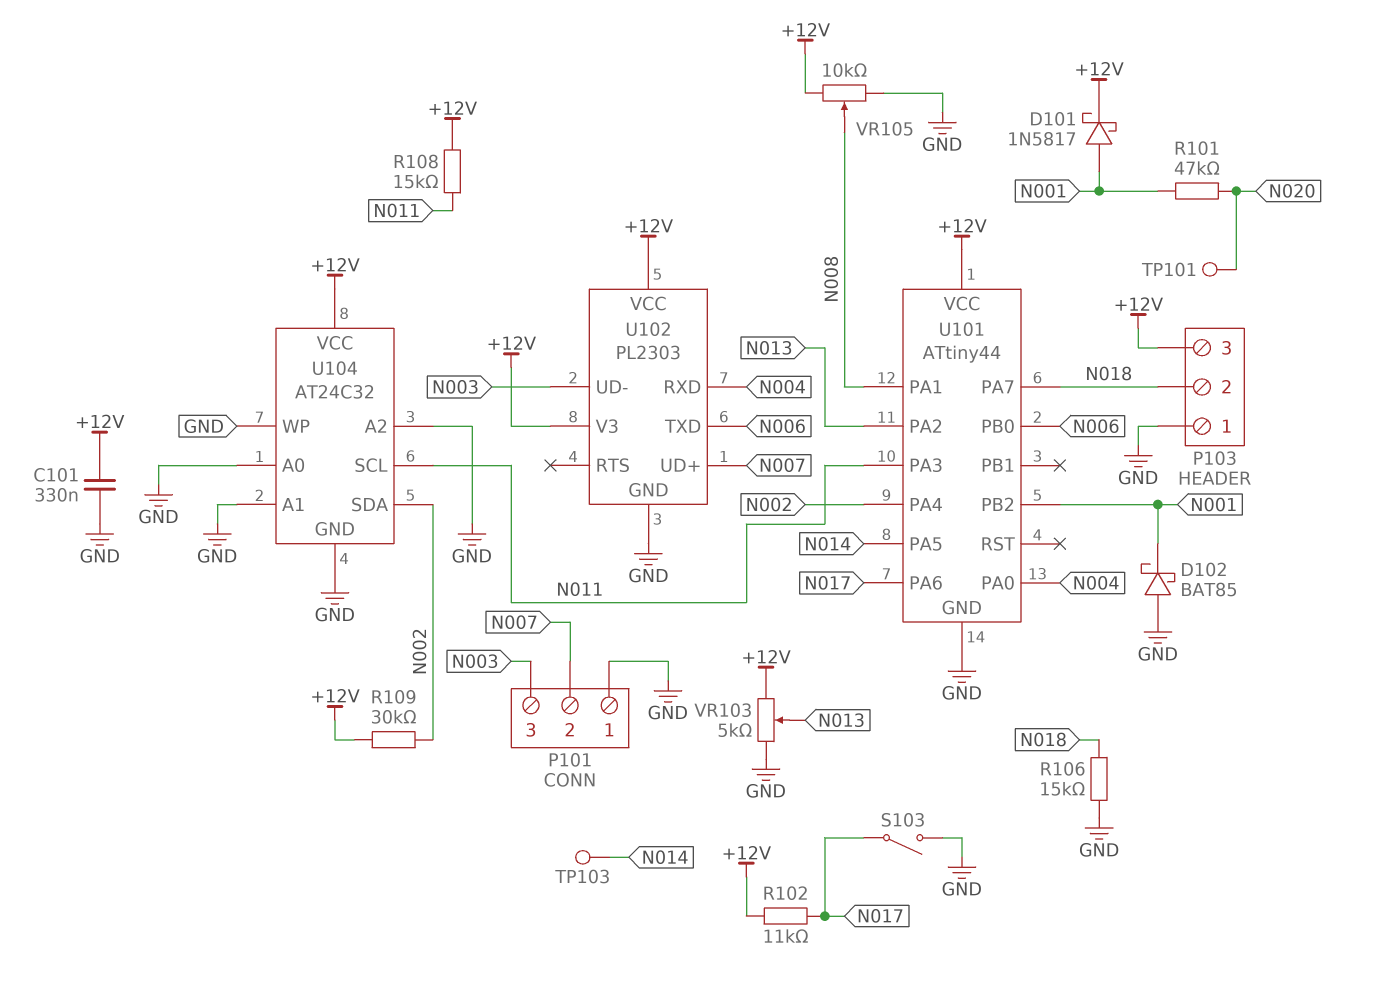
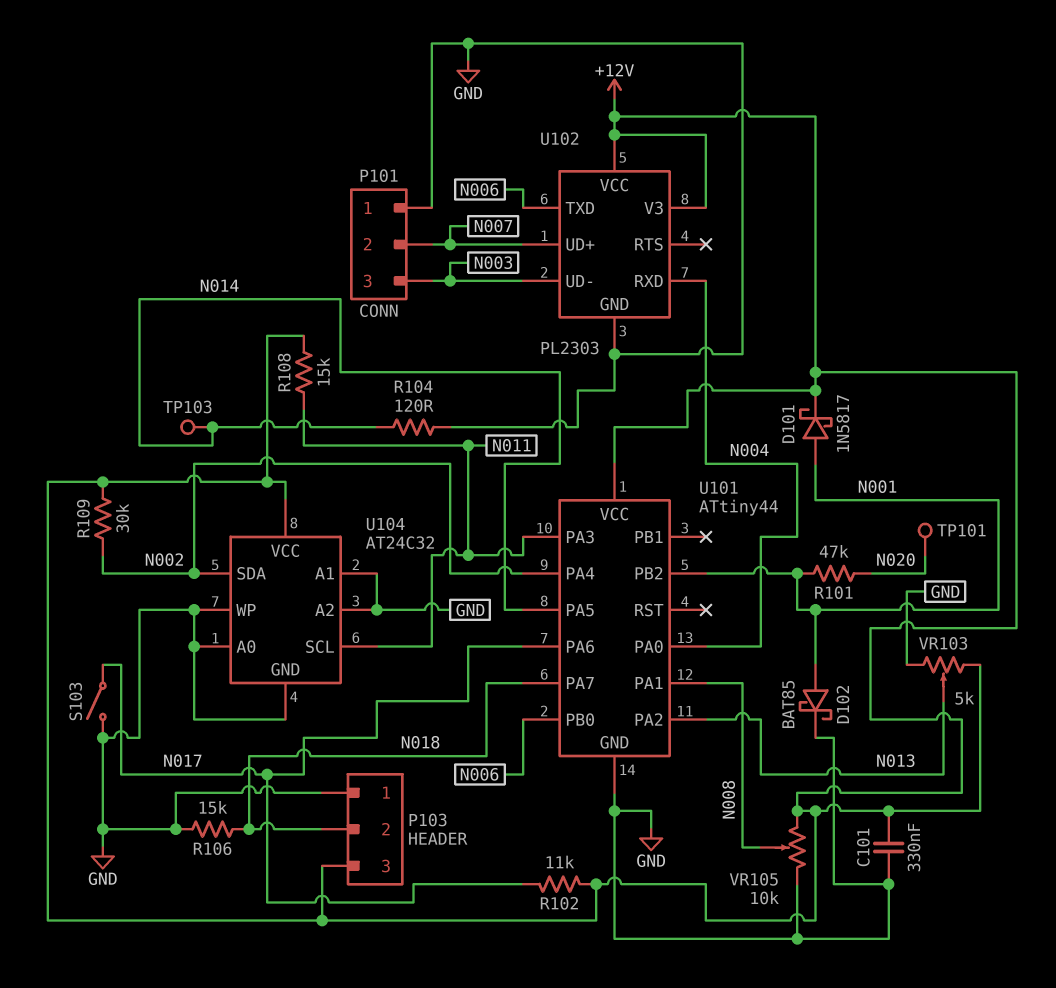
D102: schottky BAT85 (A GND, K N001) -> schottky BAT85 (A N001, K GND)
R104: none -> 120 (GND, N014)

